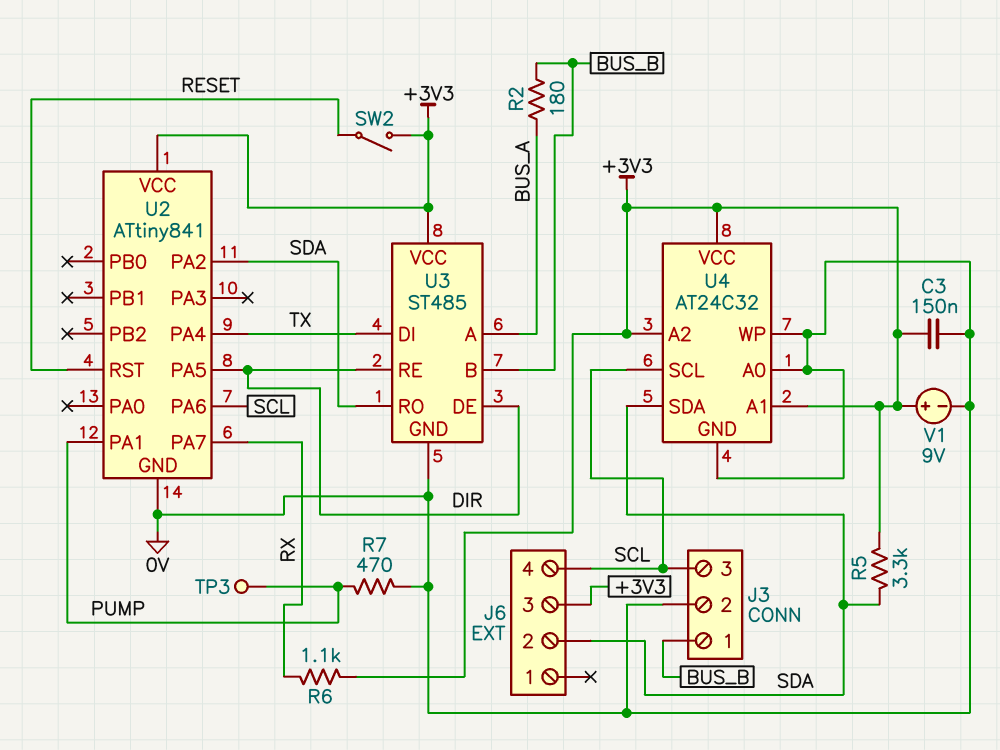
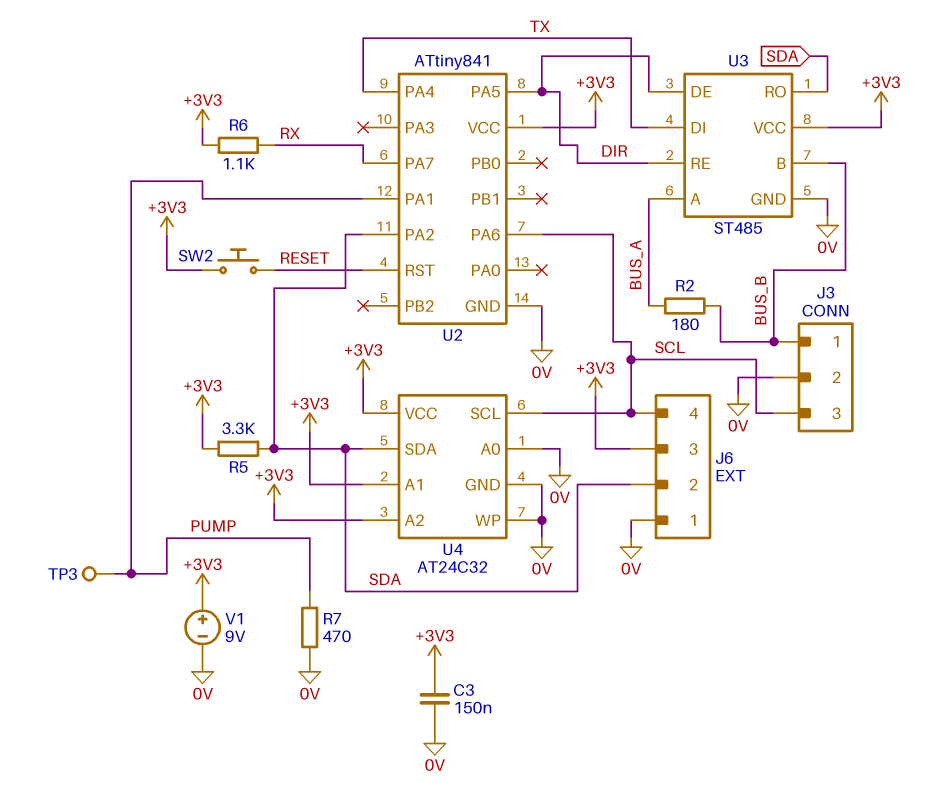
J6 pin 1: none -> 0V
SW2: switch (+3V3, RESET) -> button (+3V3, RESET)

